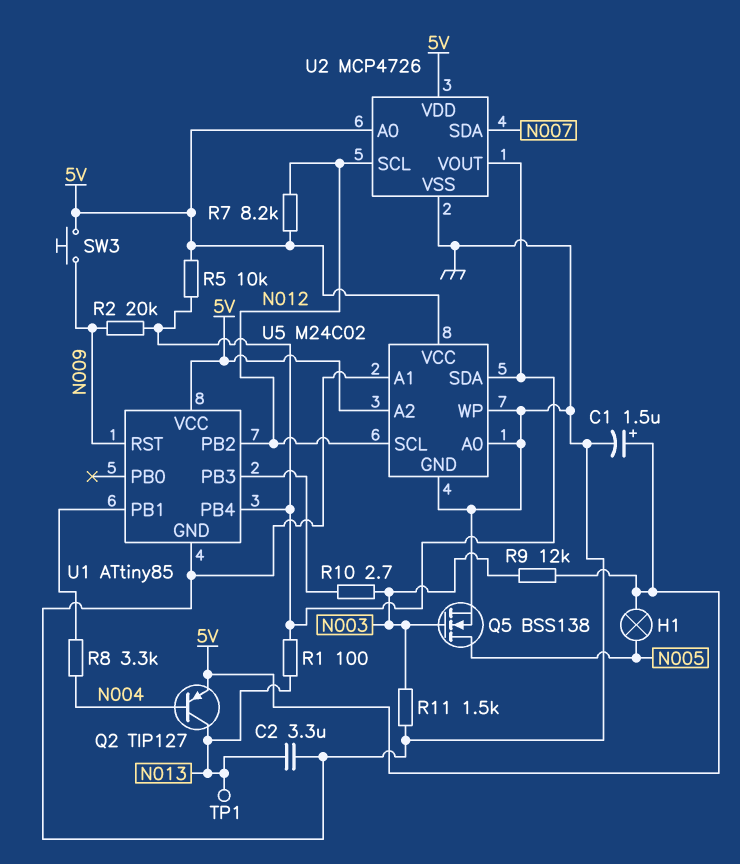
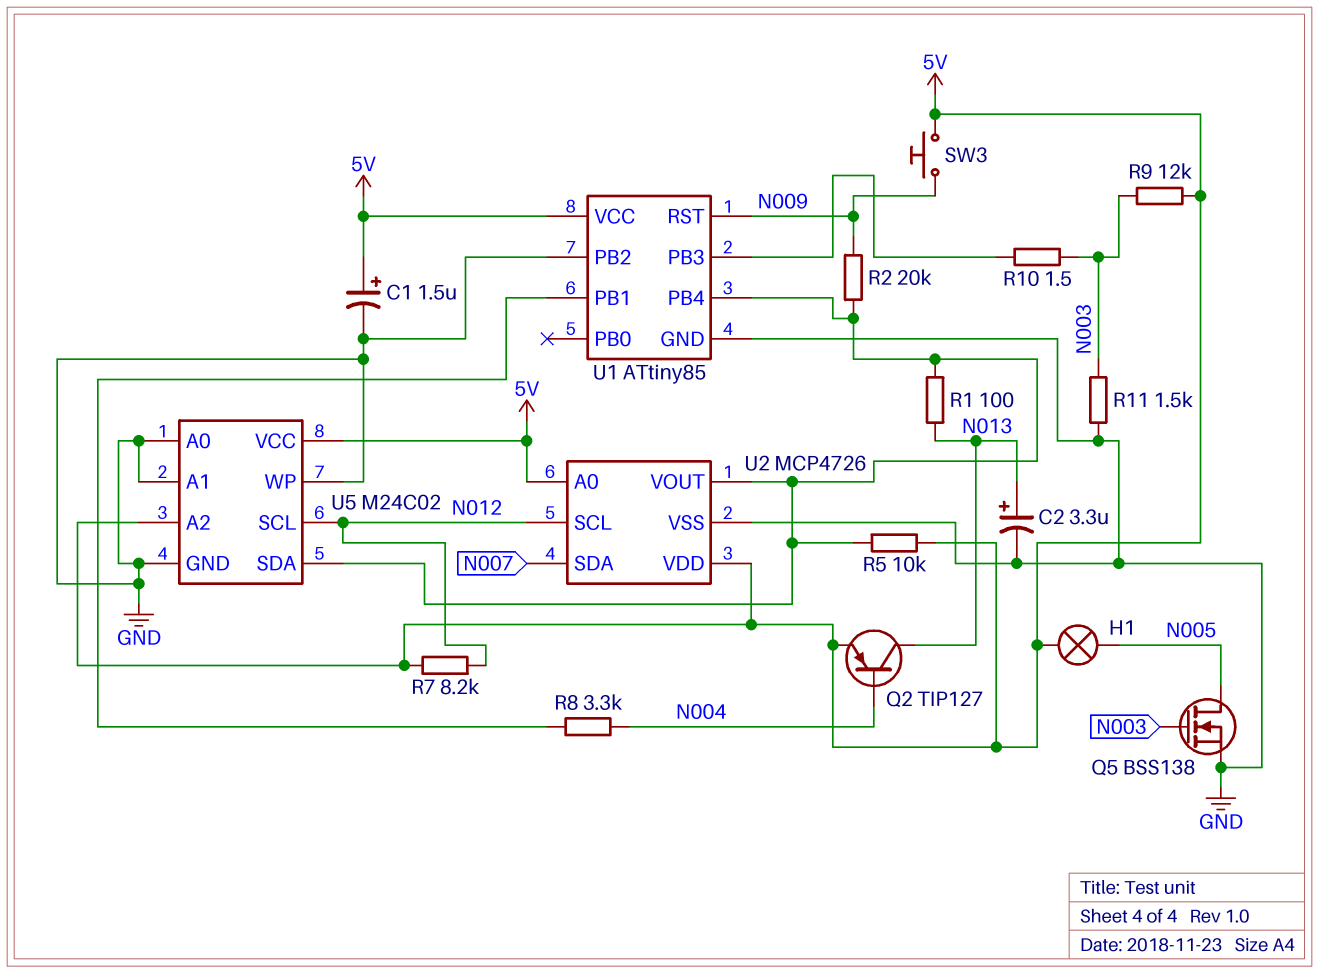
C2: 3.3uF (GND, N013) -> 3.3uF (plus N013, minus GND)
R10: 2.7 (N003, U1/PB3) -> 1.5 (N003, U1/PB3)
TP1: test point (N013) -> none
U1 pin PB2: N012 -> GND

